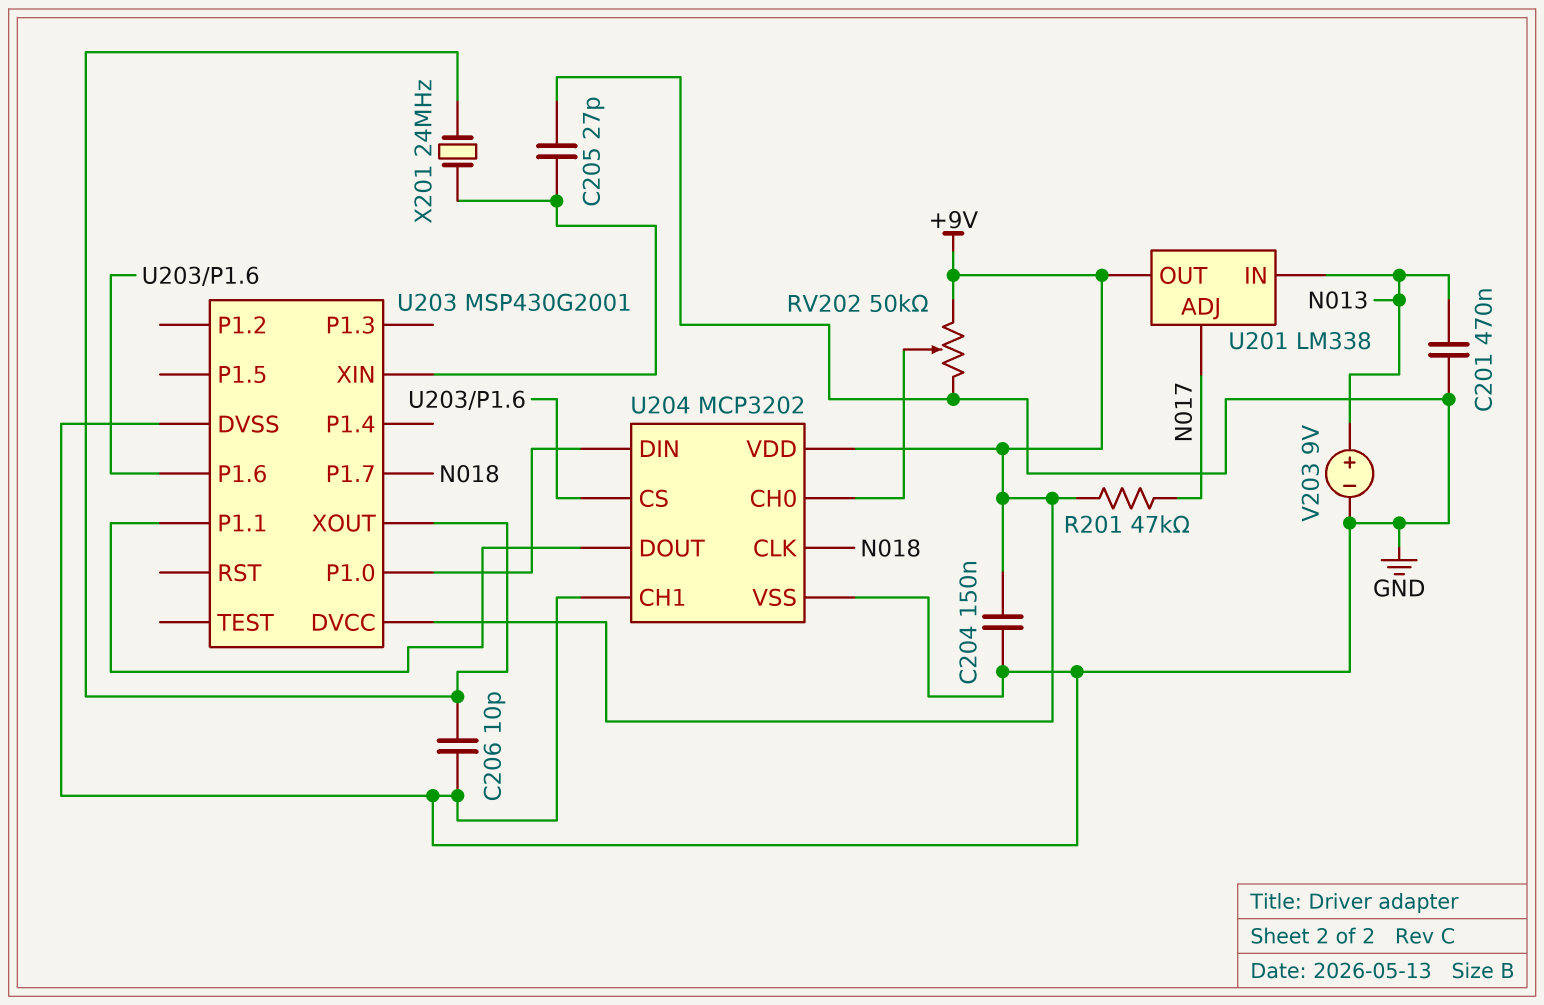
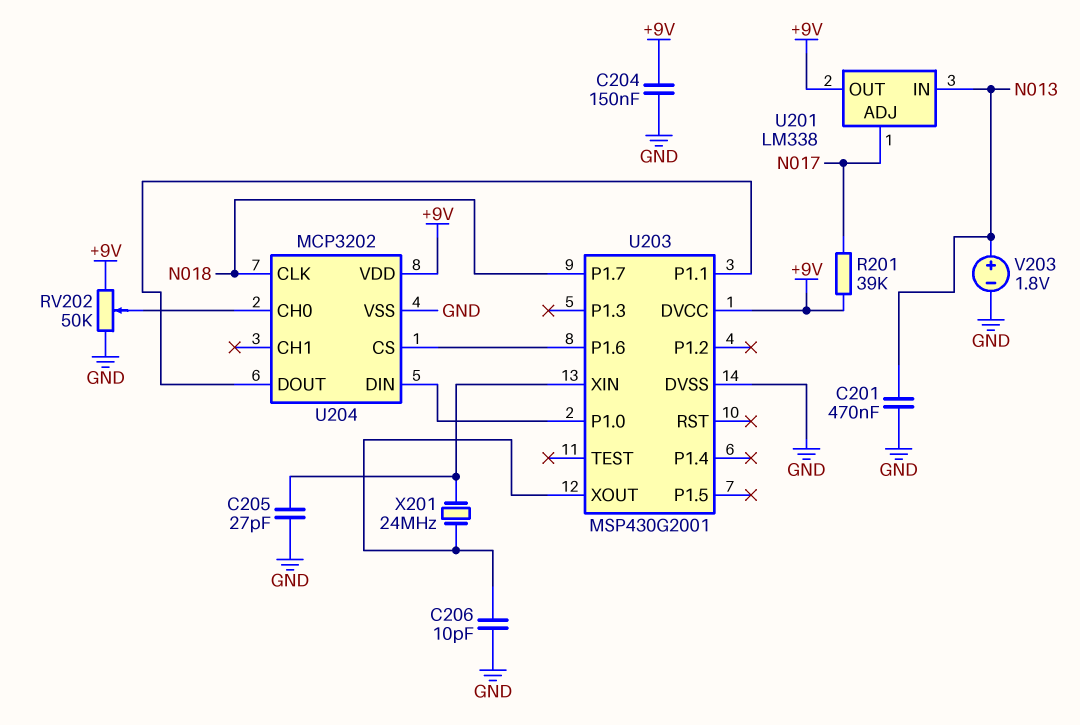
R201: 47k (+9V, N017) -> 39k (+9V, N017)
U204 pin CH1: GND -> none
V203: 9V (plus N013, minus GND) -> 1.8V (plus N013, minus GND)

